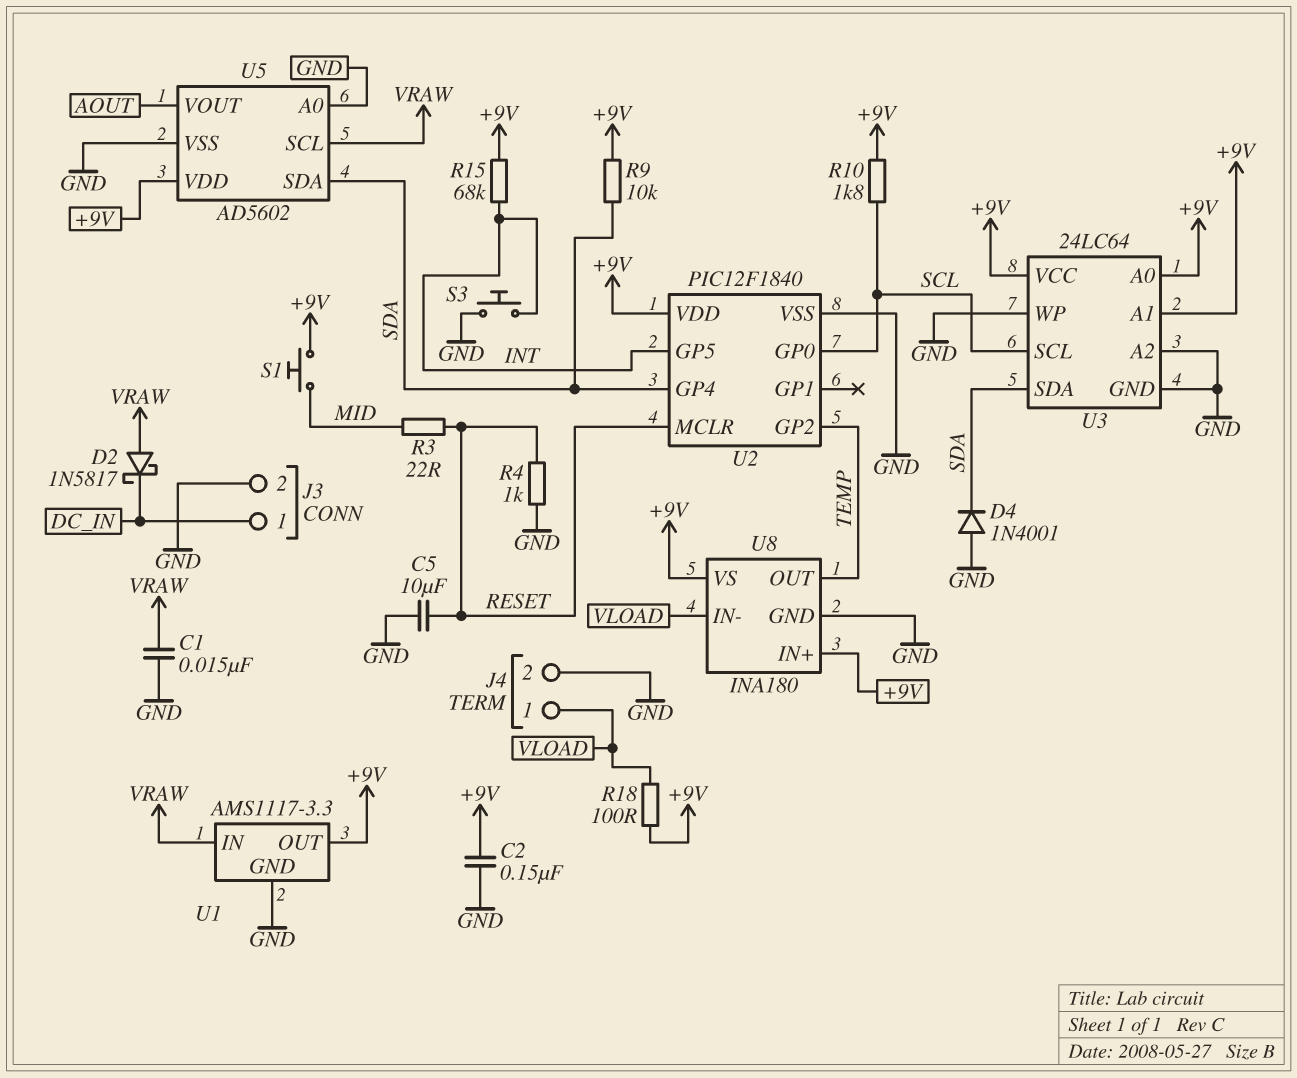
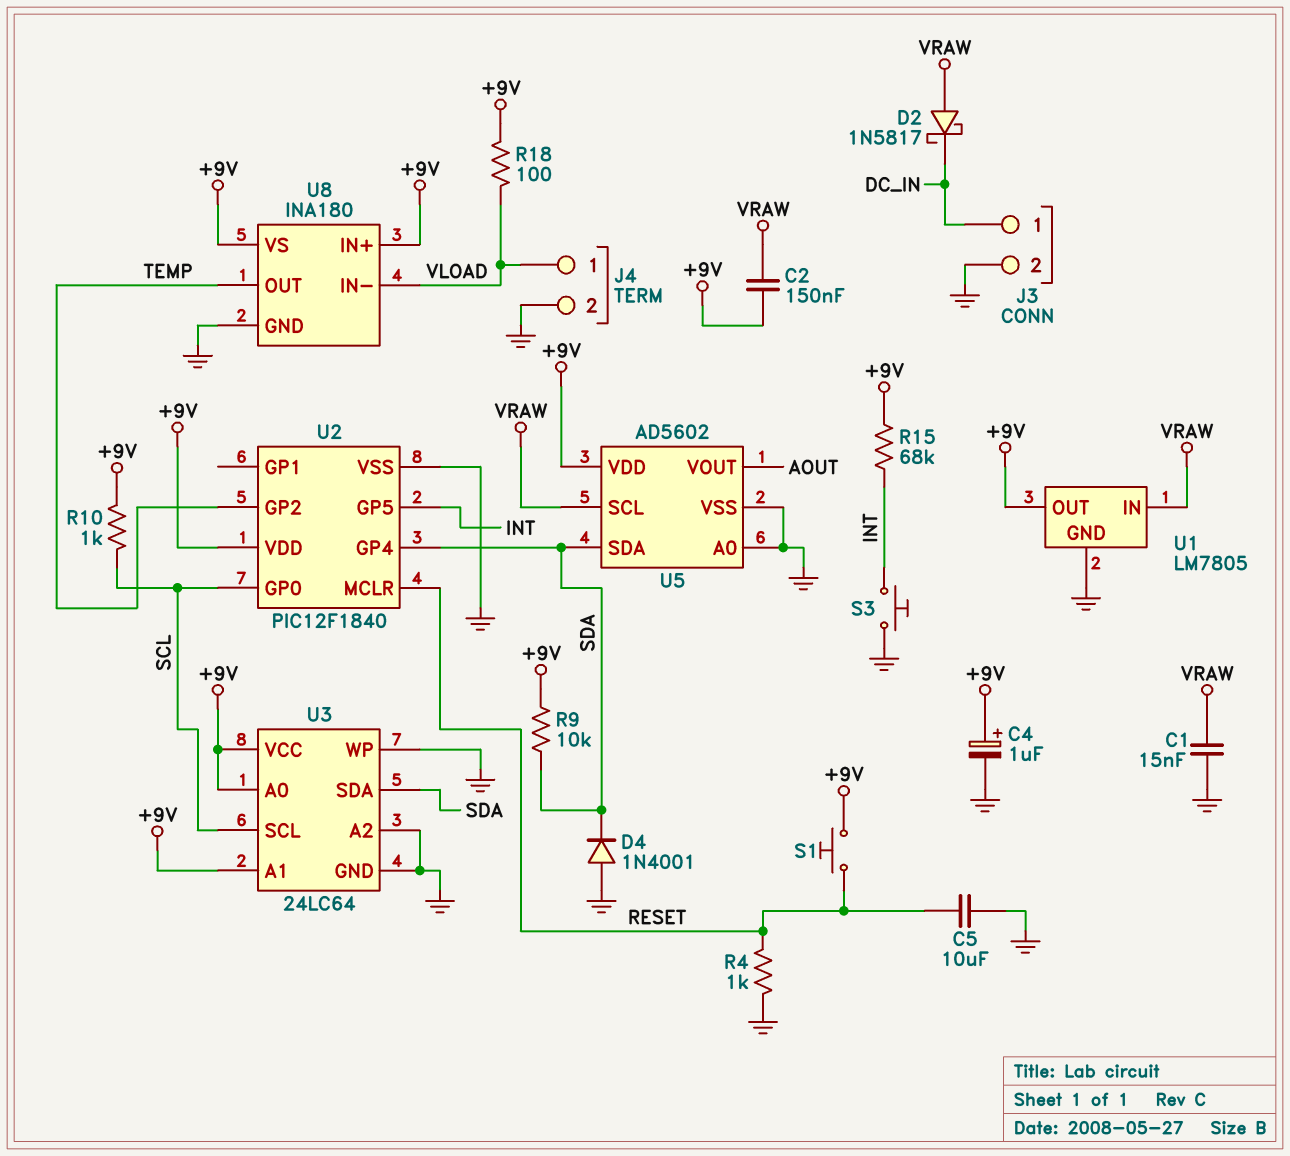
C2: 150nF (+9V, GND) -> 150nF (+9V, VRAW)
C4: none -> 1uF (plus +9V, minus GND)
R3: 22 (MID, RESET) -> none
R10: 1.8k (+9V, SCL) -> 1k (+9V, SCL)
S1: button (+9V, MID) -> button (+9V, RESET)
U1: AMS1117-3.3 -> LM7805

